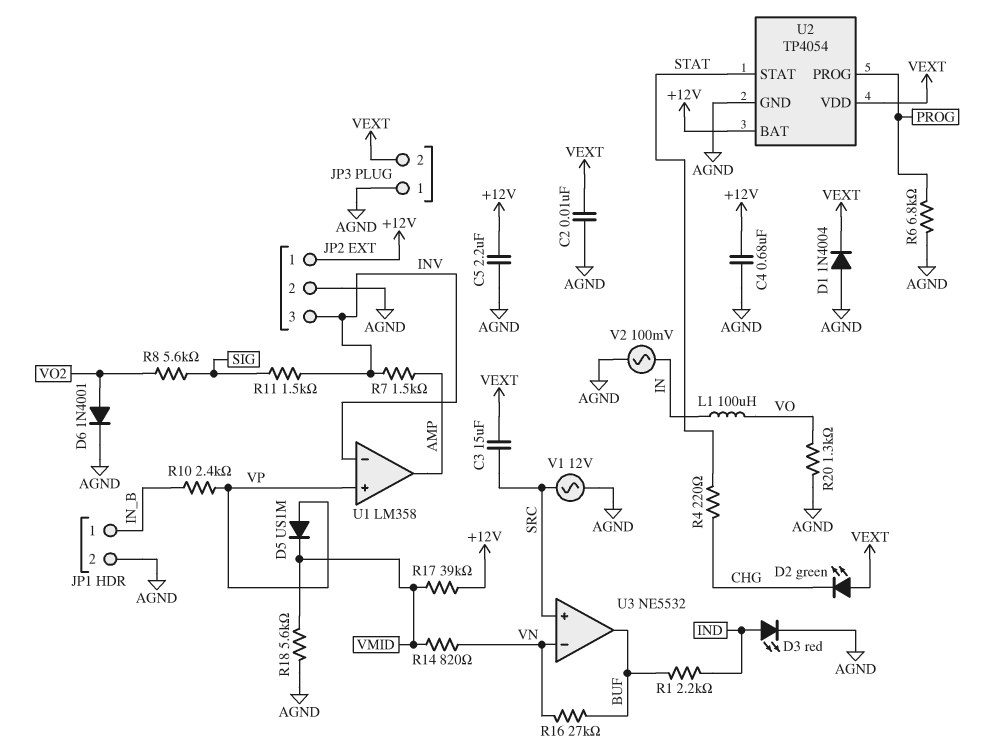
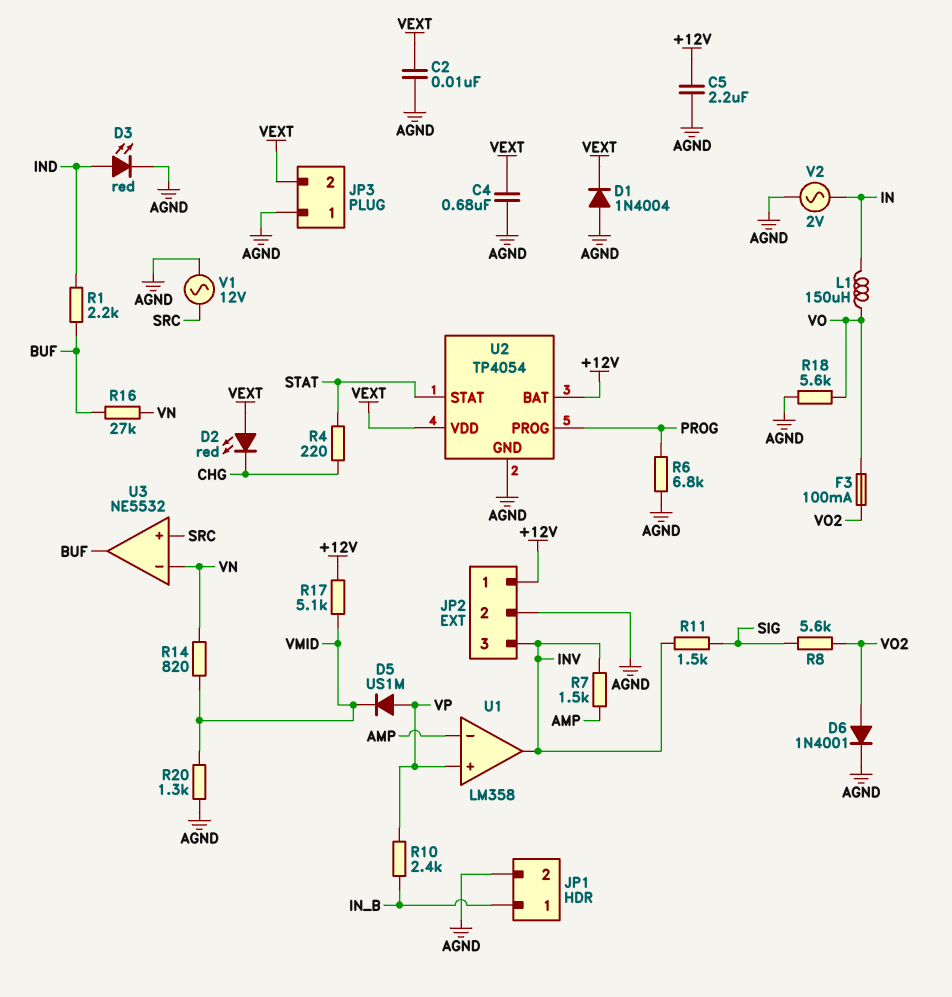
C3: 15uF (SRC, VEXT) -> none
C4: 680nF (+12V, AGND) -> 680nF (AGND, VEXT)
D2: LED green (A VEXT, K CHG) -> LED red (A VEXT, K CHG)
F3: none -> 100mA (VO, VO2)
L1: 100uH (IN, VO) -> 150uH (IN, VO)
R17: 39k (+12V, VMID) -> 5.1k (+12V, VMID)
R18: 5.6k (AGND, VMID) -> 5.6k (AGND, VO)
R20: 1.3k (AGND, VO) -> 1.3k (AGND, VMID)
U1 pin in-: INV -> AMP
U1 pin out: AMP -> INV
V2: AC 100mV (AGND, IN) -> AC 2V (AGND, IN)

